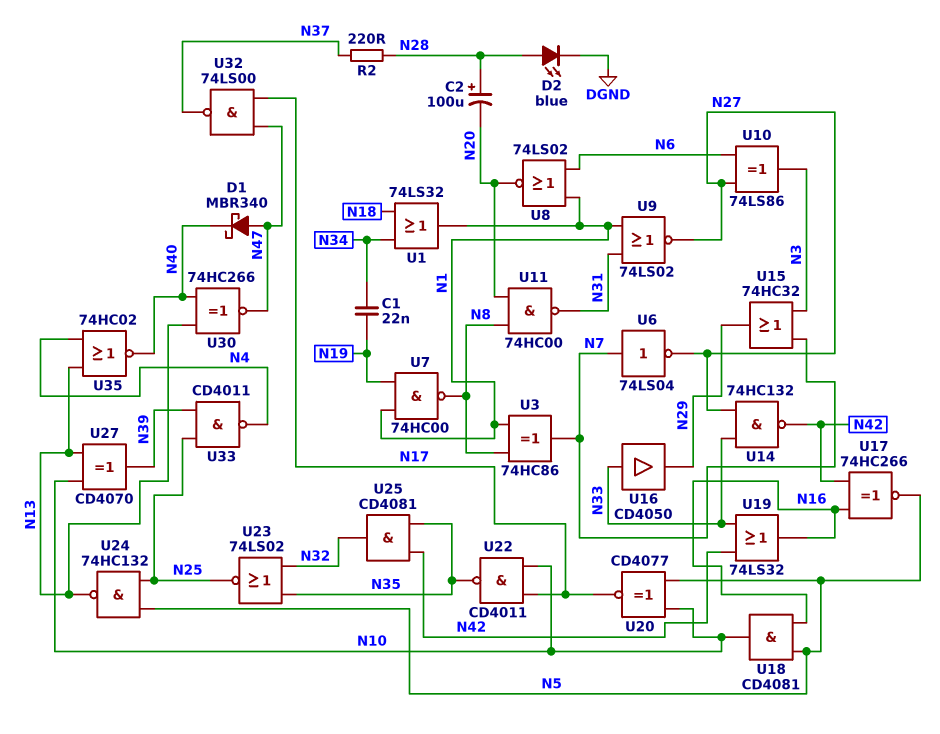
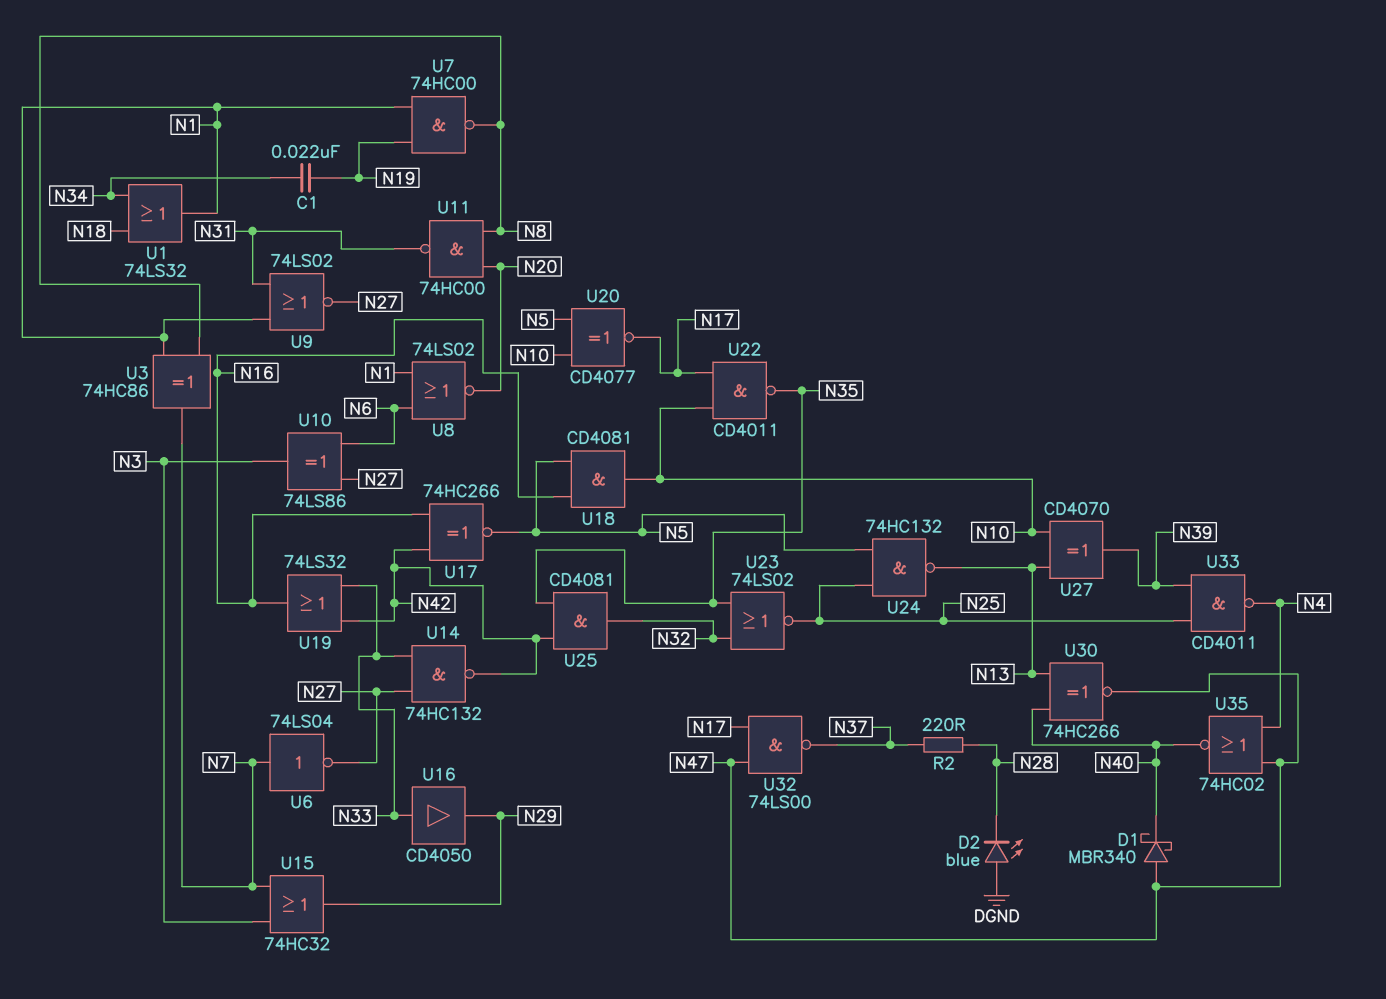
C2: 100uF (plus N28, minus N20) -> none
D2: LED blue (A N28, K DGND) -> LED blue (A DGND, K N28)
U35: NOR 74HC02 (in N4, in N13, out N40) -> NOR 74HC02 (in N4, in N47, out N40)

